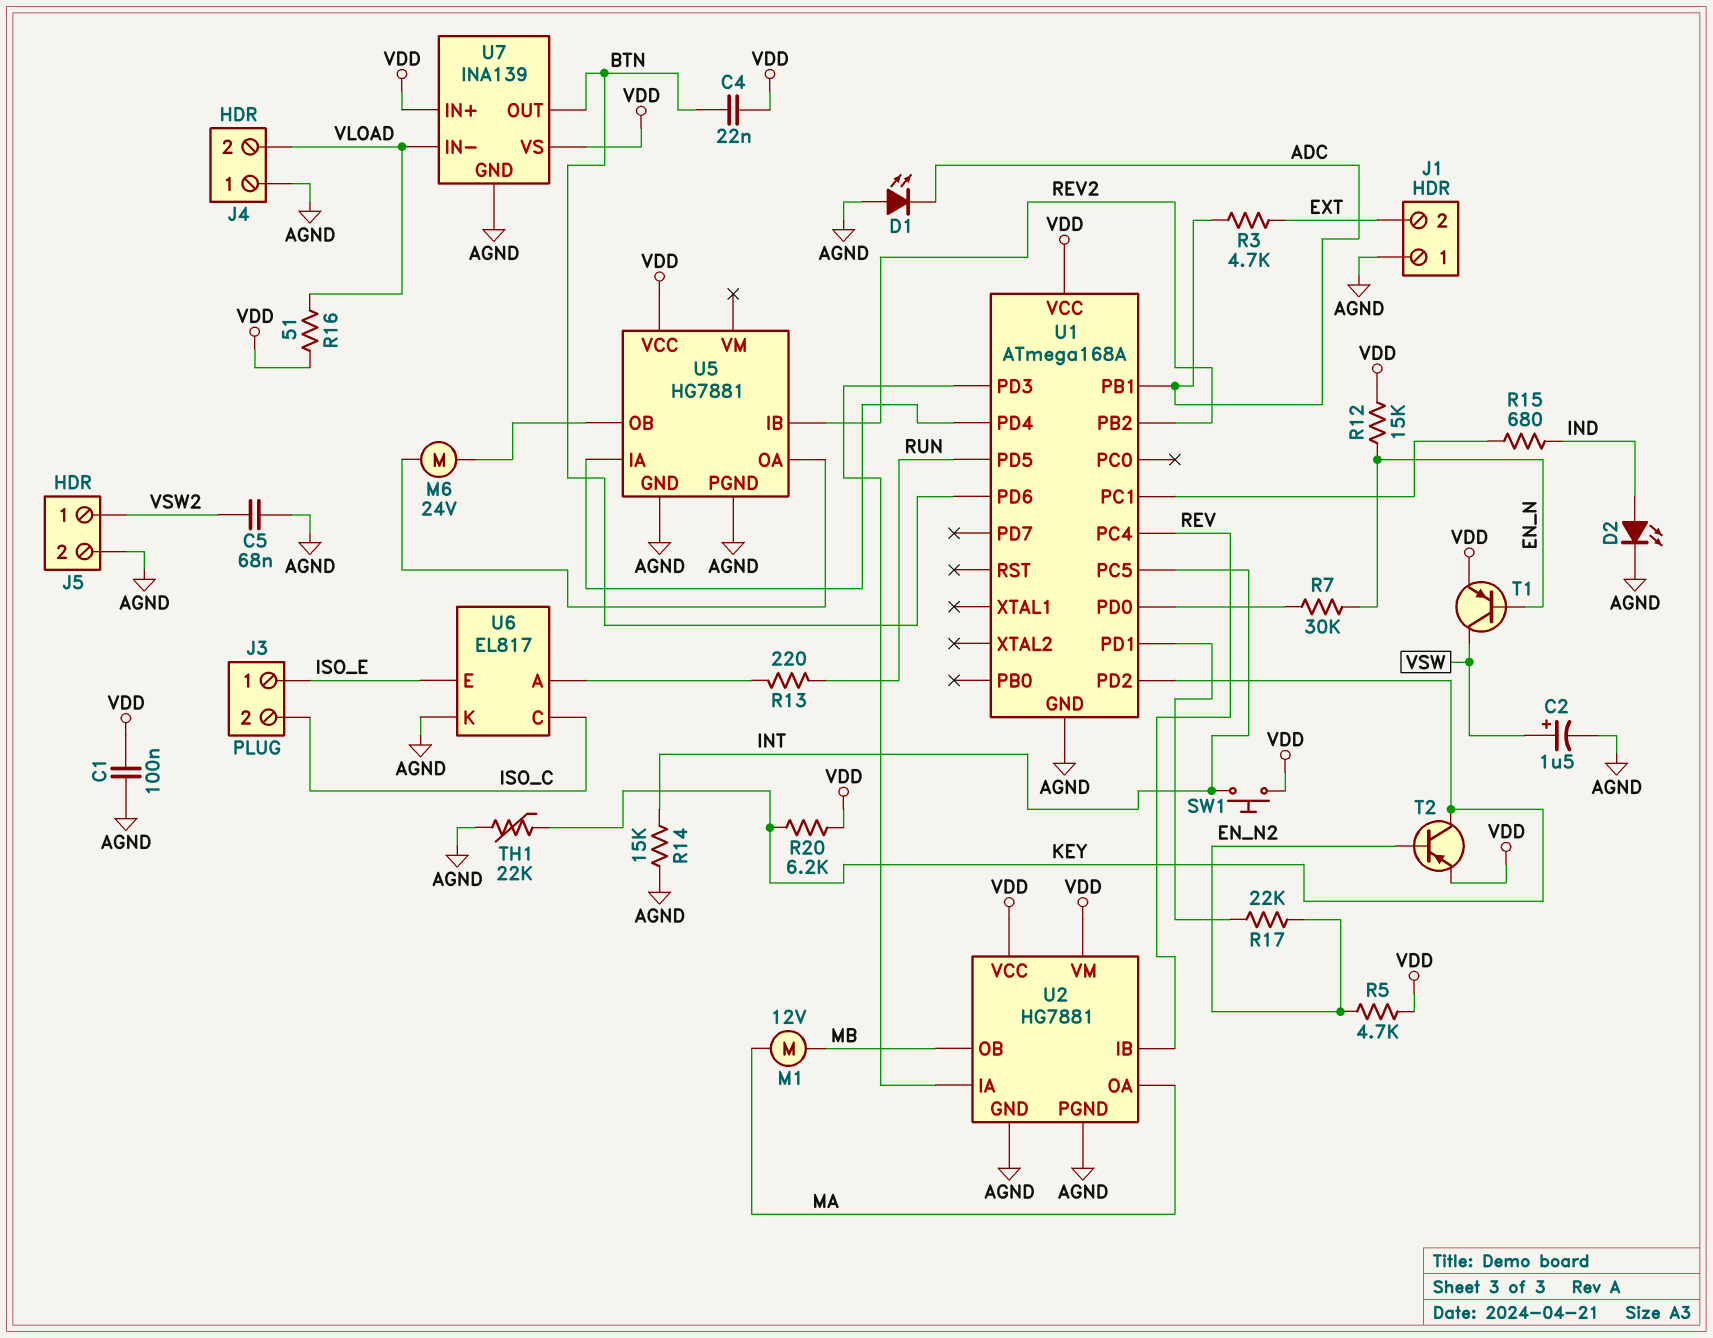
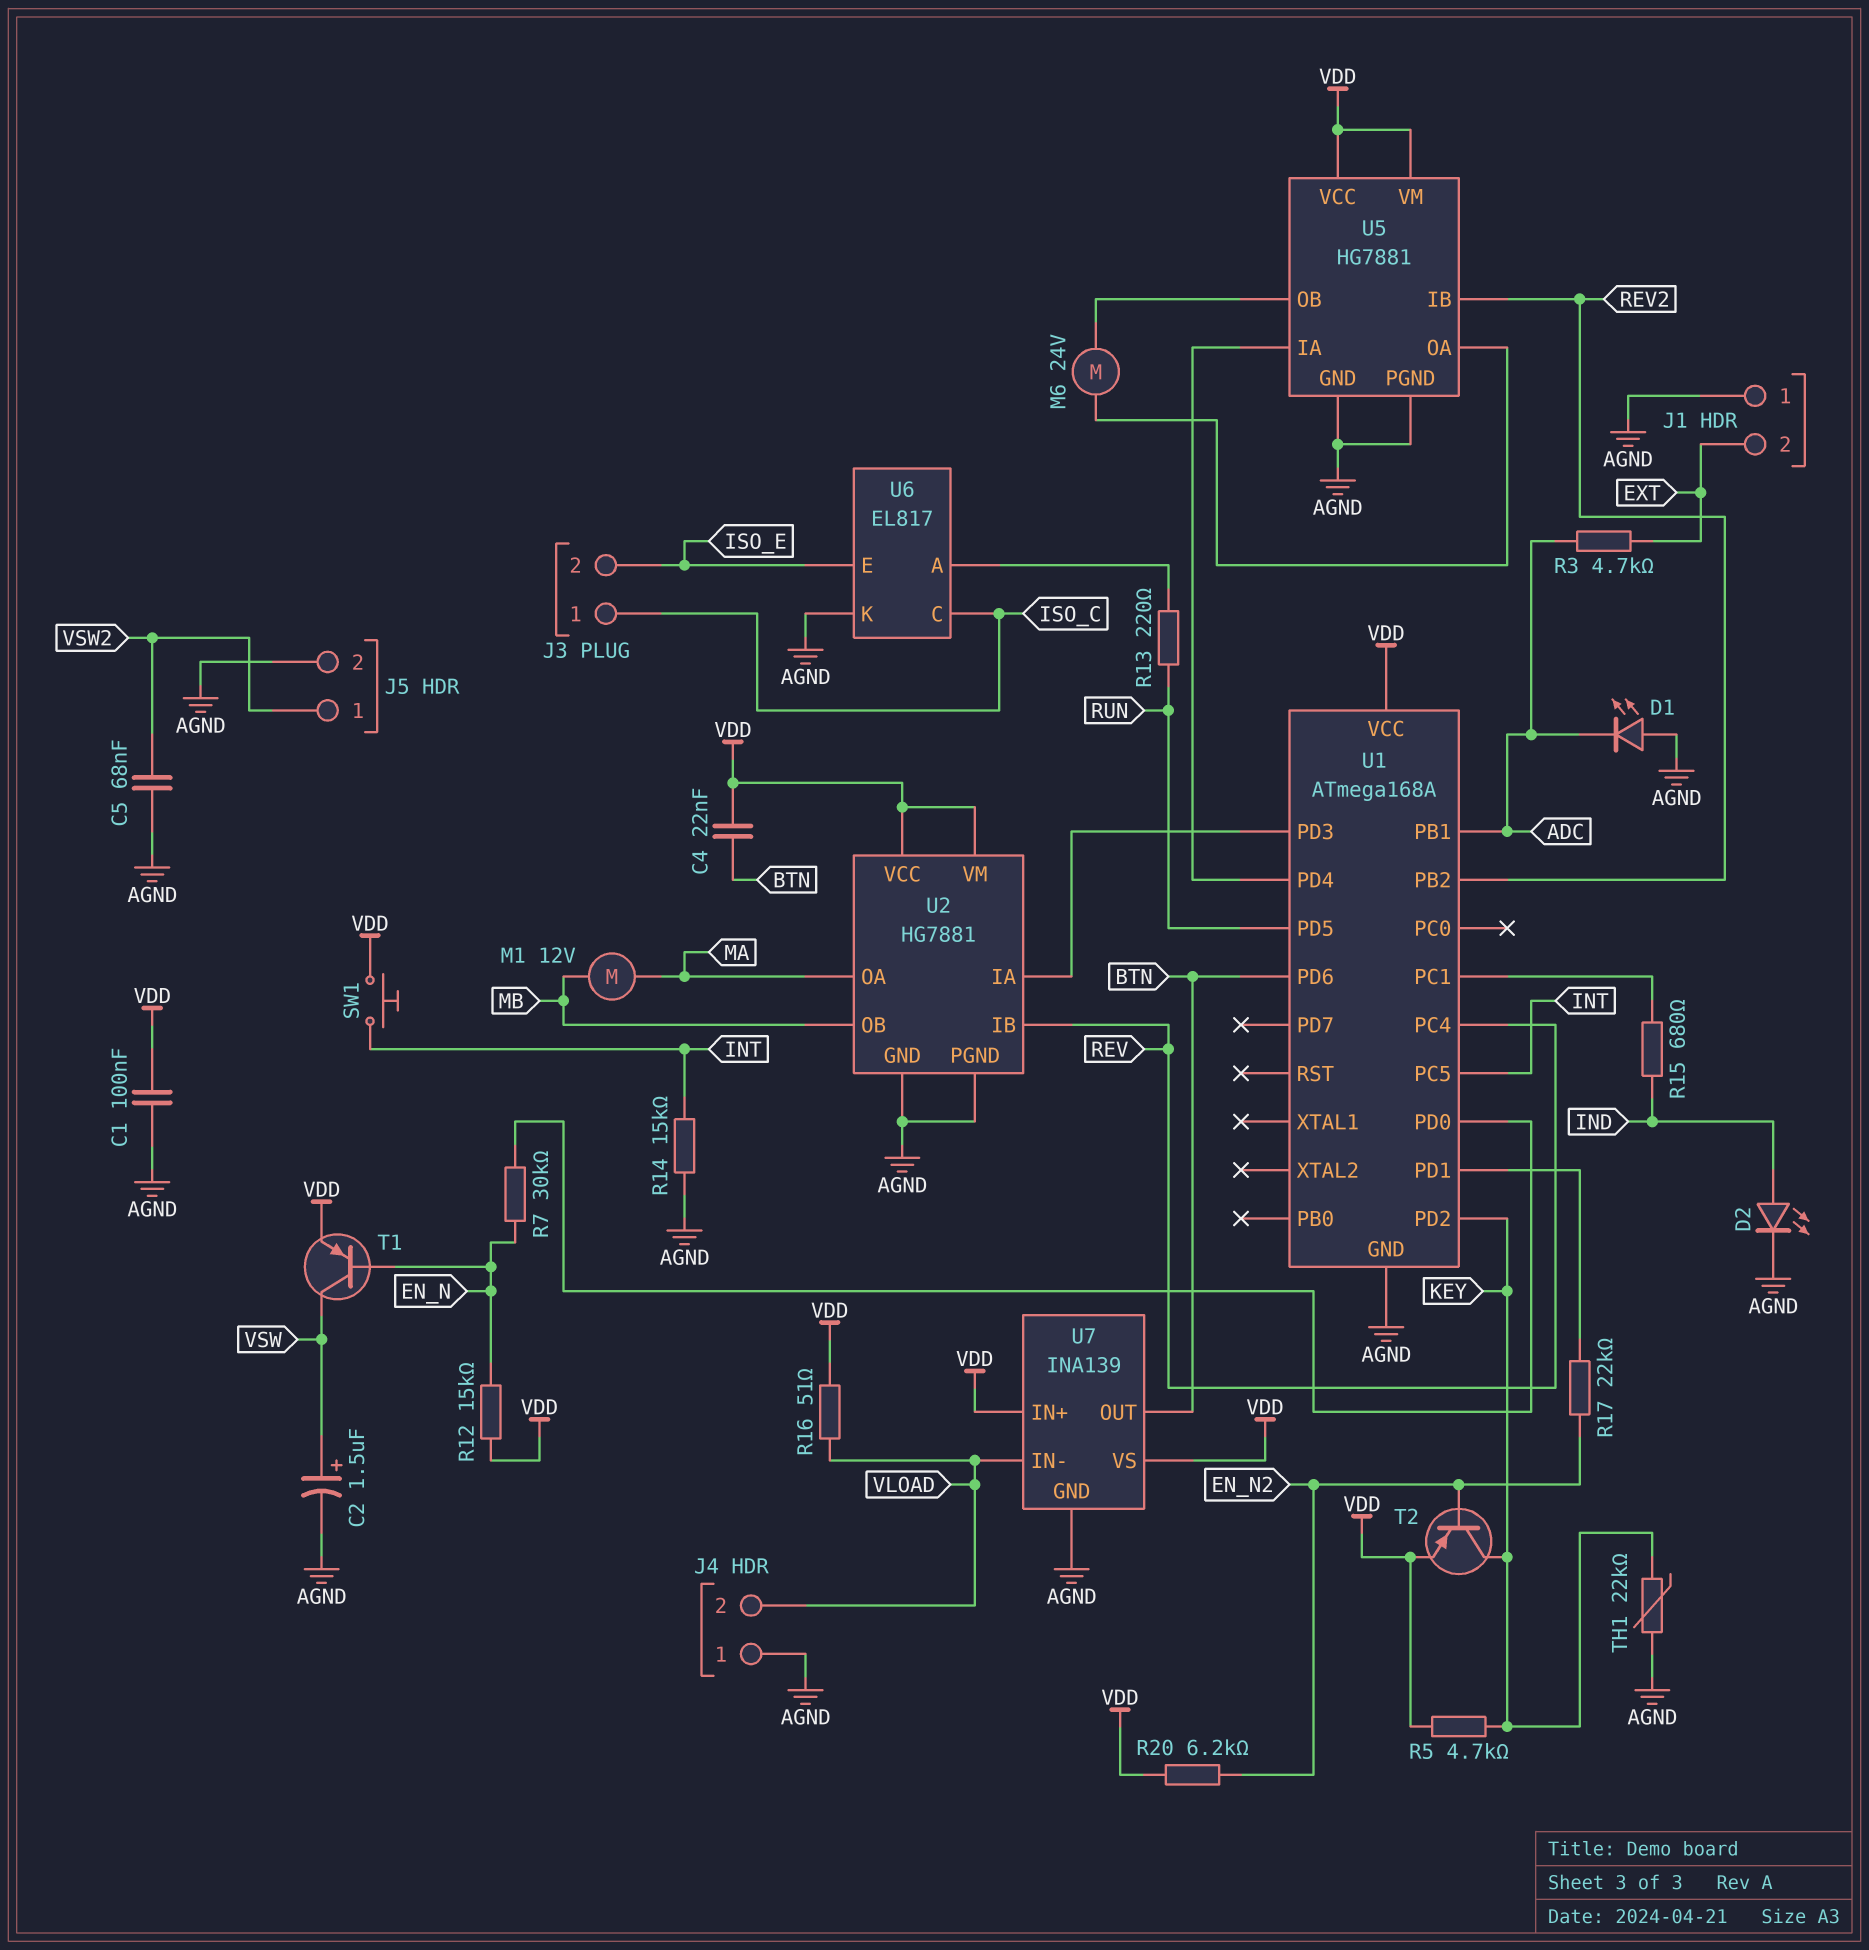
J3 pin 1: ISO_E -> ISO_C
J3 pin 2: ISO_C -> ISO_E
R5: 4.7k (EN_N2, VDD) -> 4.7k (KEY, VDD)
R20: 6.2k (KEY, VDD) -> 6.2k (EN_N2, VDD)
U5 pin VM: none -> VDD

